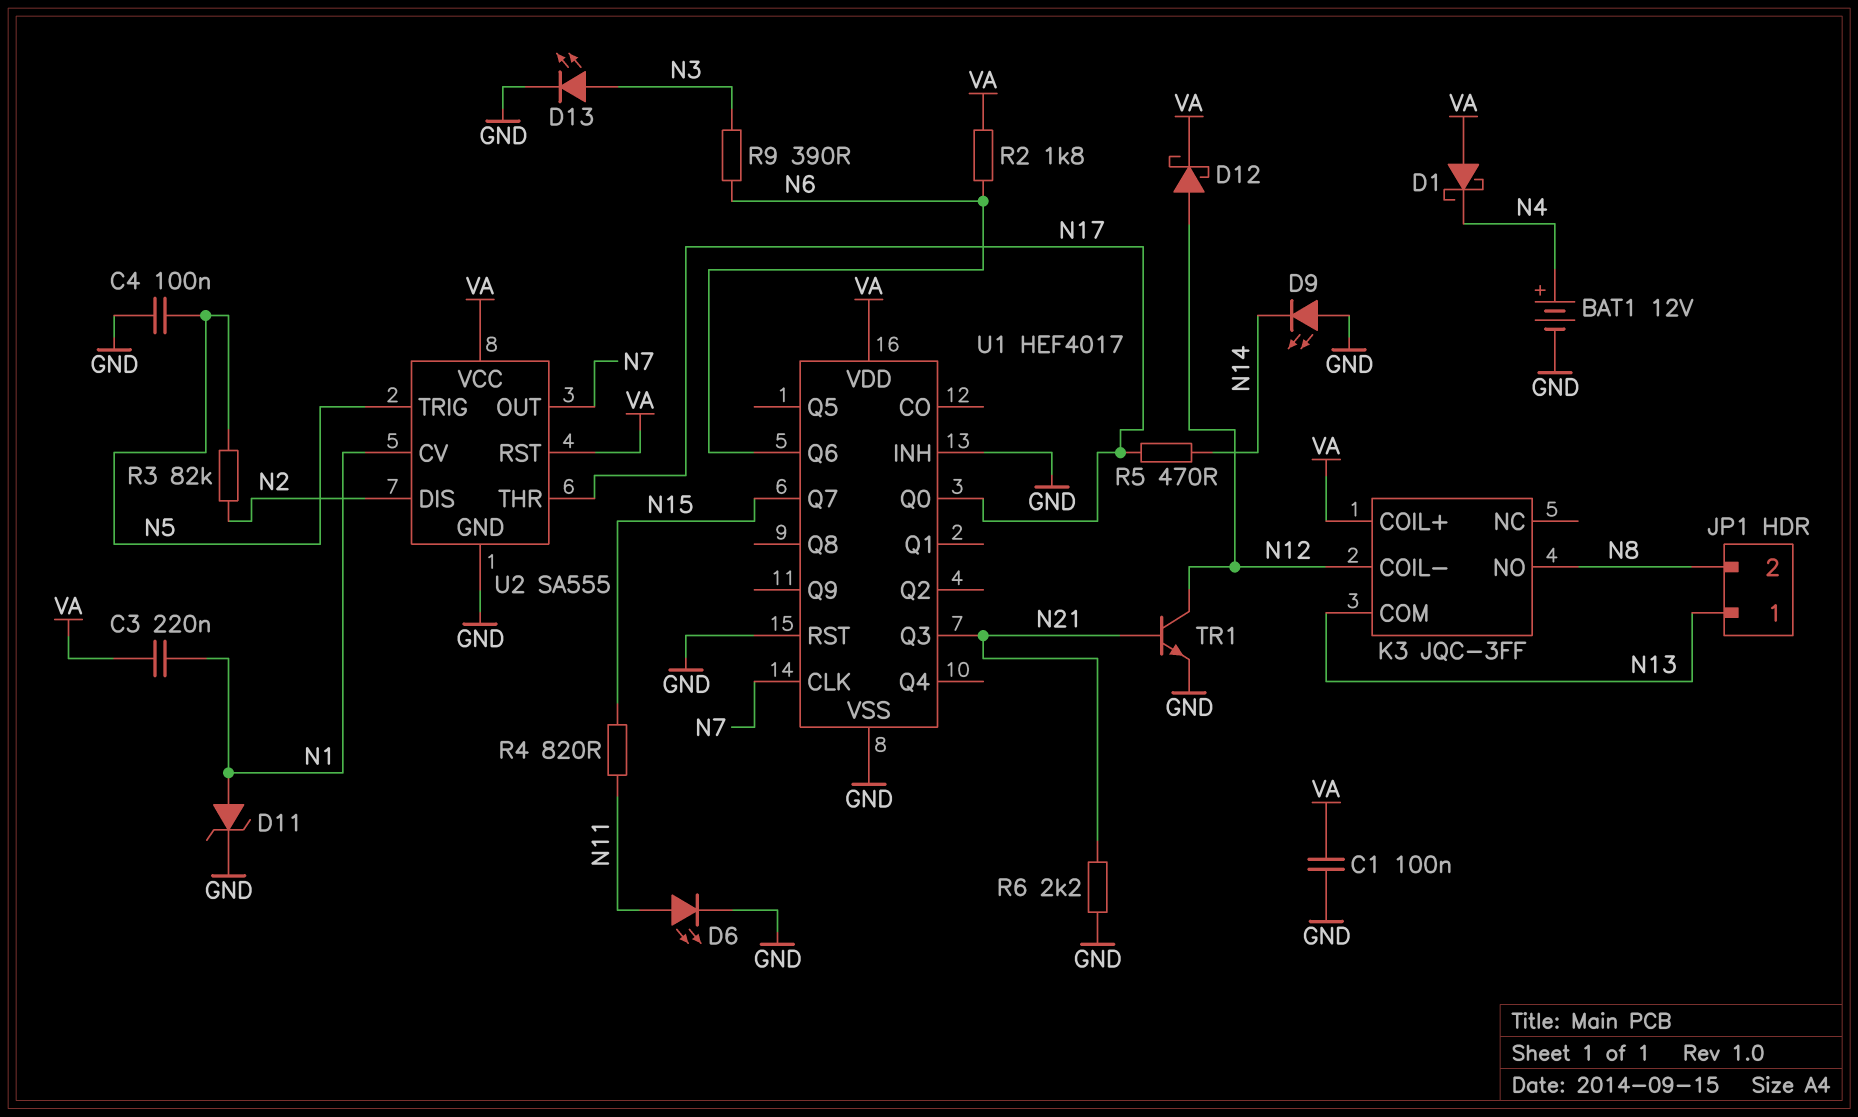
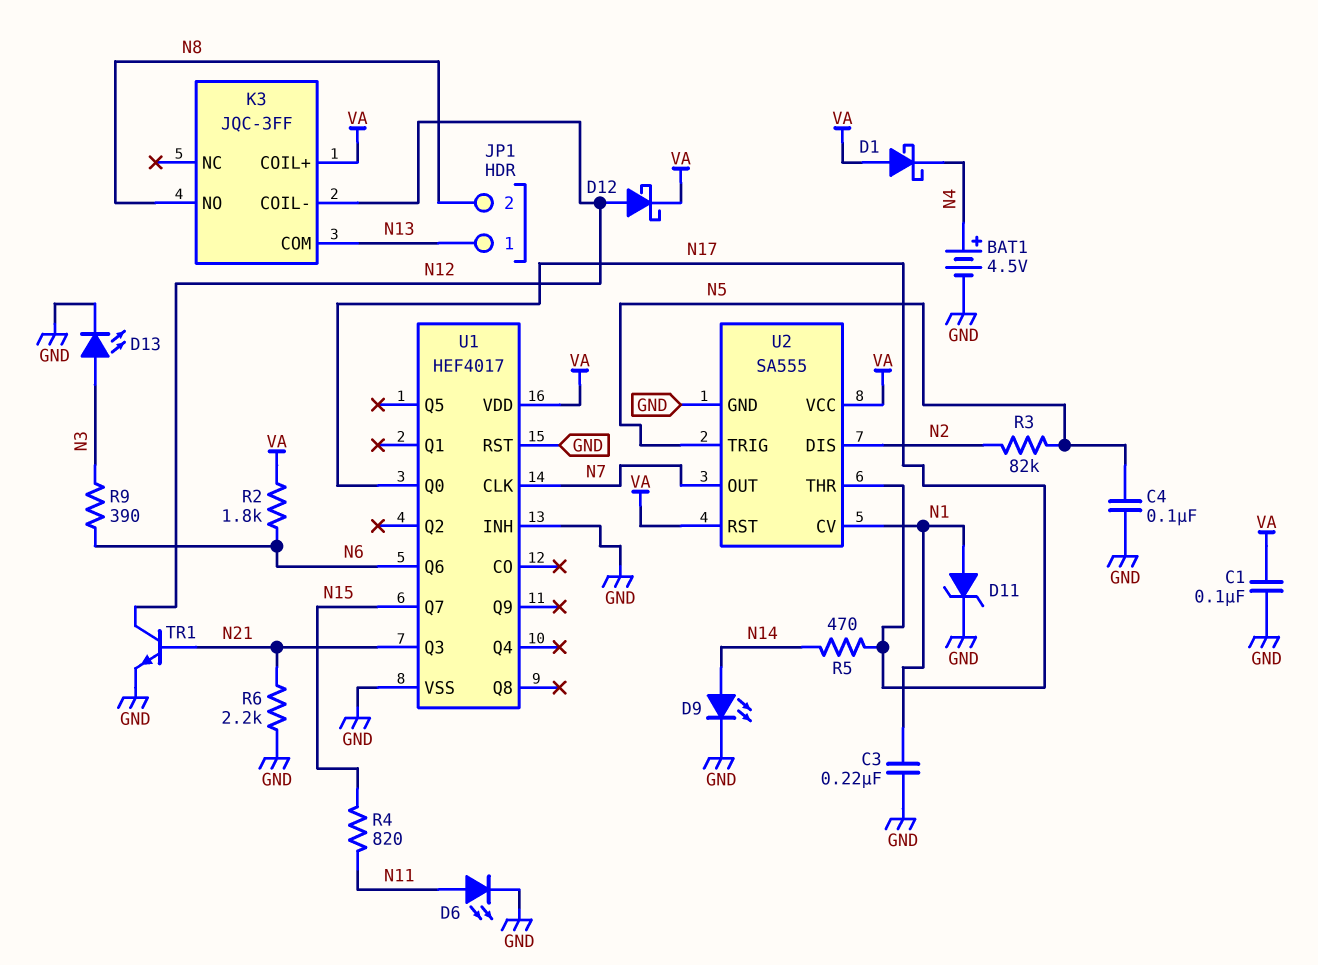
BAT1: 12V (plus N4, minus GND) -> 4.5V (plus N4, minus GND)
C3: 220nF (N1, VA) -> 220nF (GND, N1)
D9: LED (A GND, K N14) -> LED (A N14, K GND)

